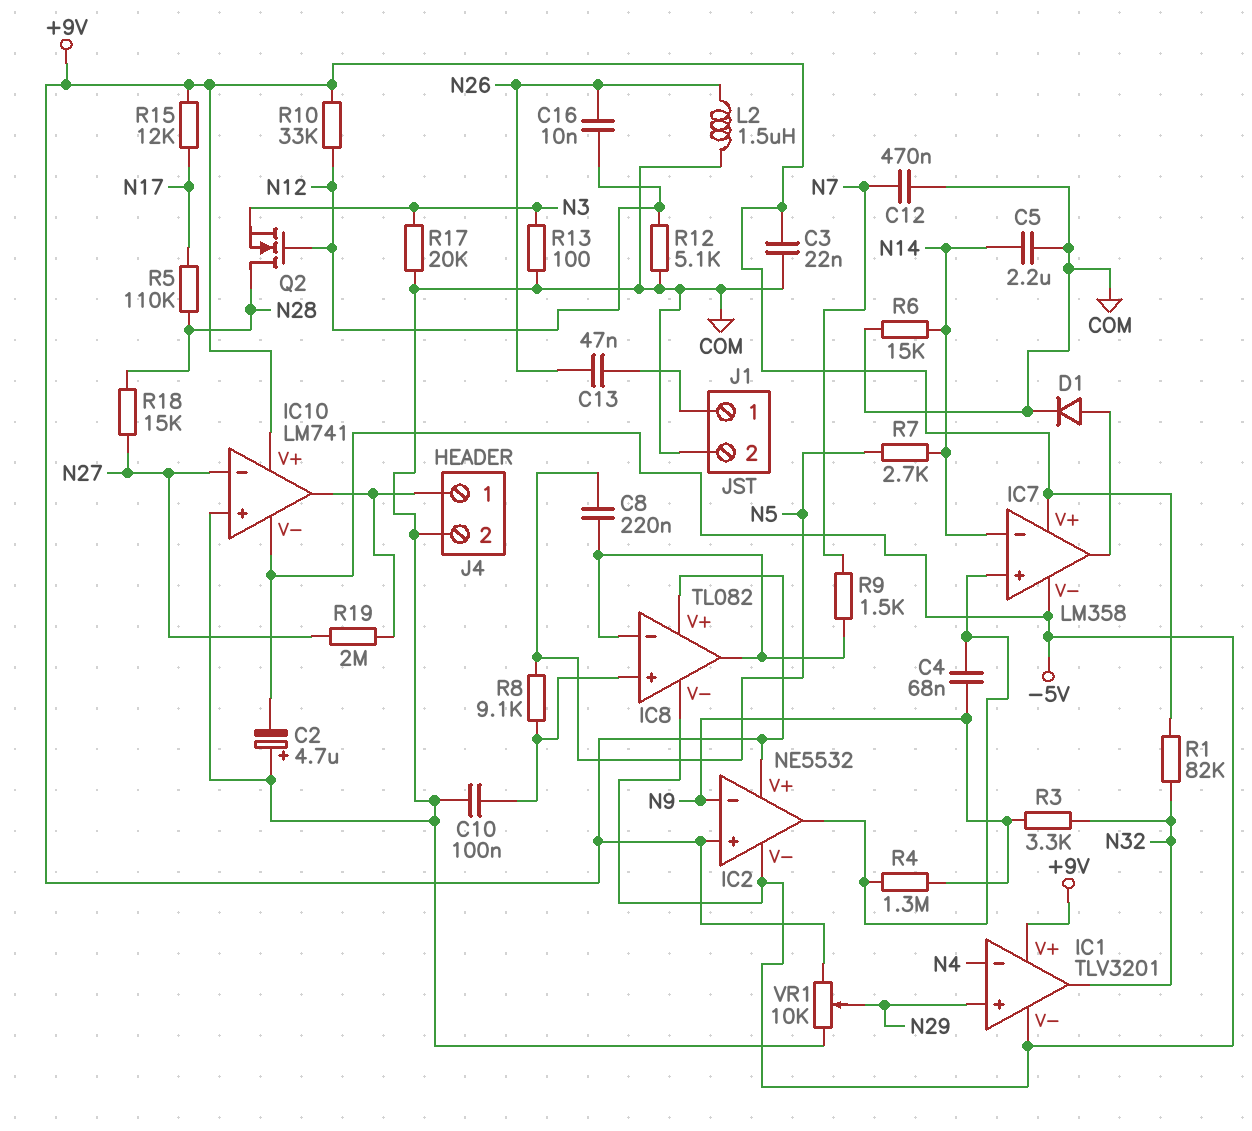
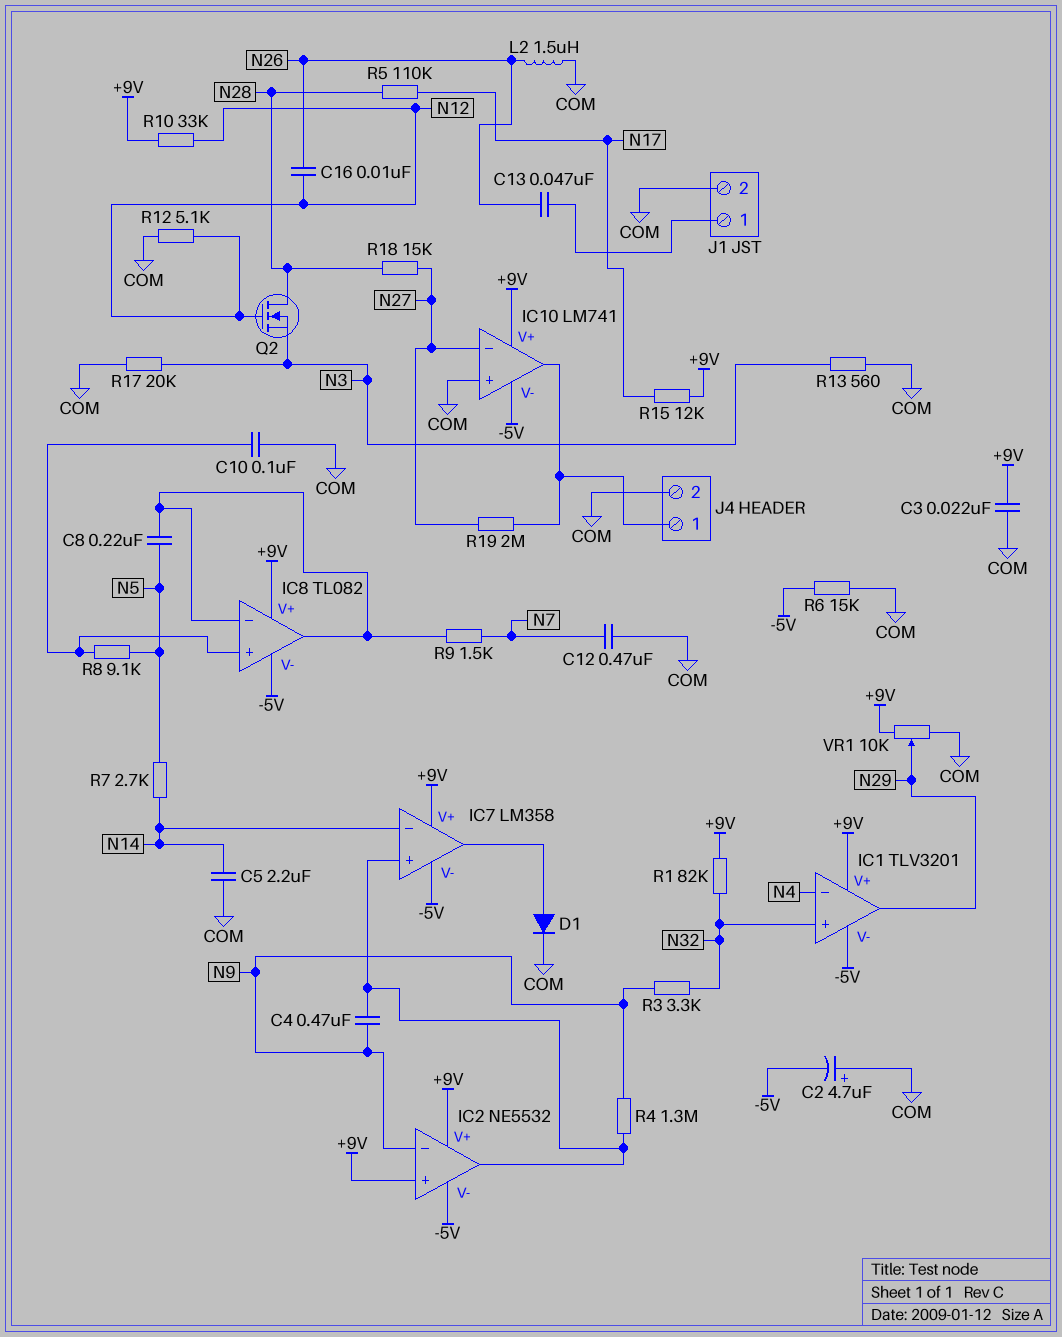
C4: 68nF (IC2/out, N9) -> 470nF (IC2/out, N9)
IC1 pin in+: N29 -> N32
IC1 pin out: N32 -> N29
R6: 15k (COM, N14) -> 15k (-5V, COM)
R13: 100 (COM, N3) -> 560 (COM, N3)

